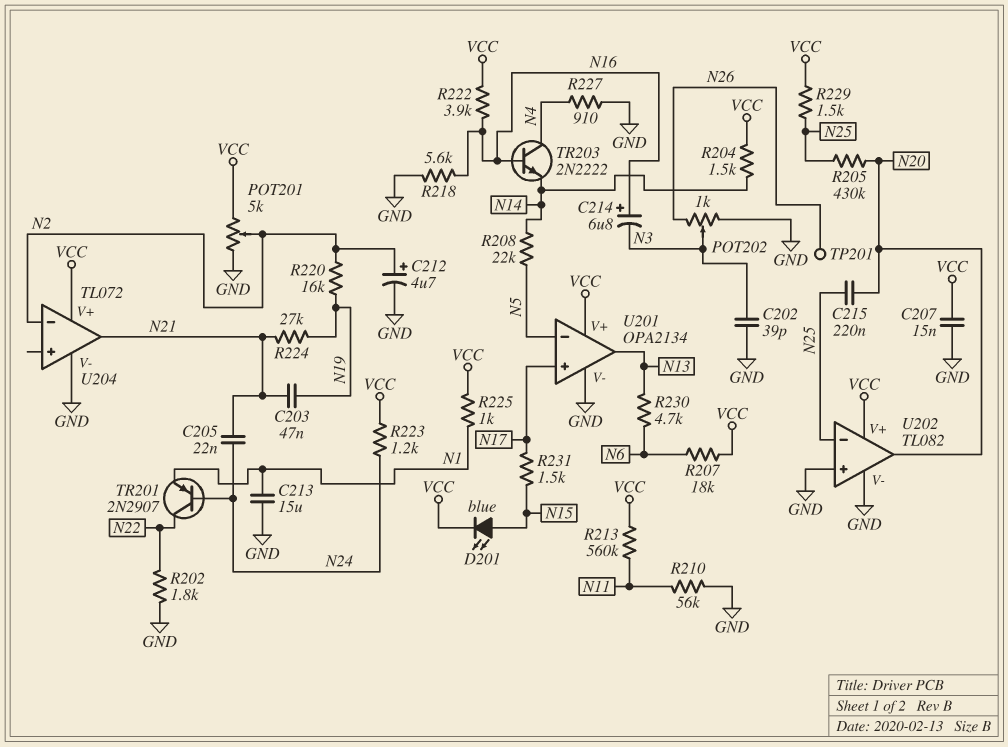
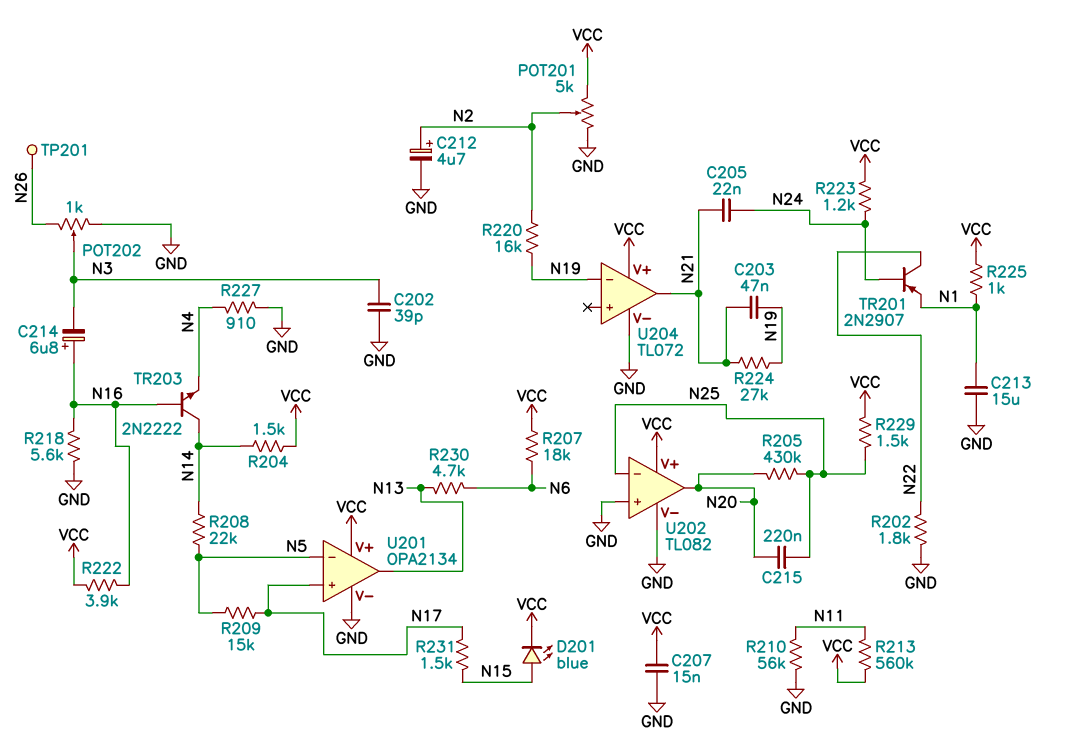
R209: none -> 15k (N5, N17)
TR203: NPN 2N2222 (B N16, C N4, E N14) -> NPN 2N2222 (B N16, C N14, E N4)
U204 pin in-: N2 -> N19

